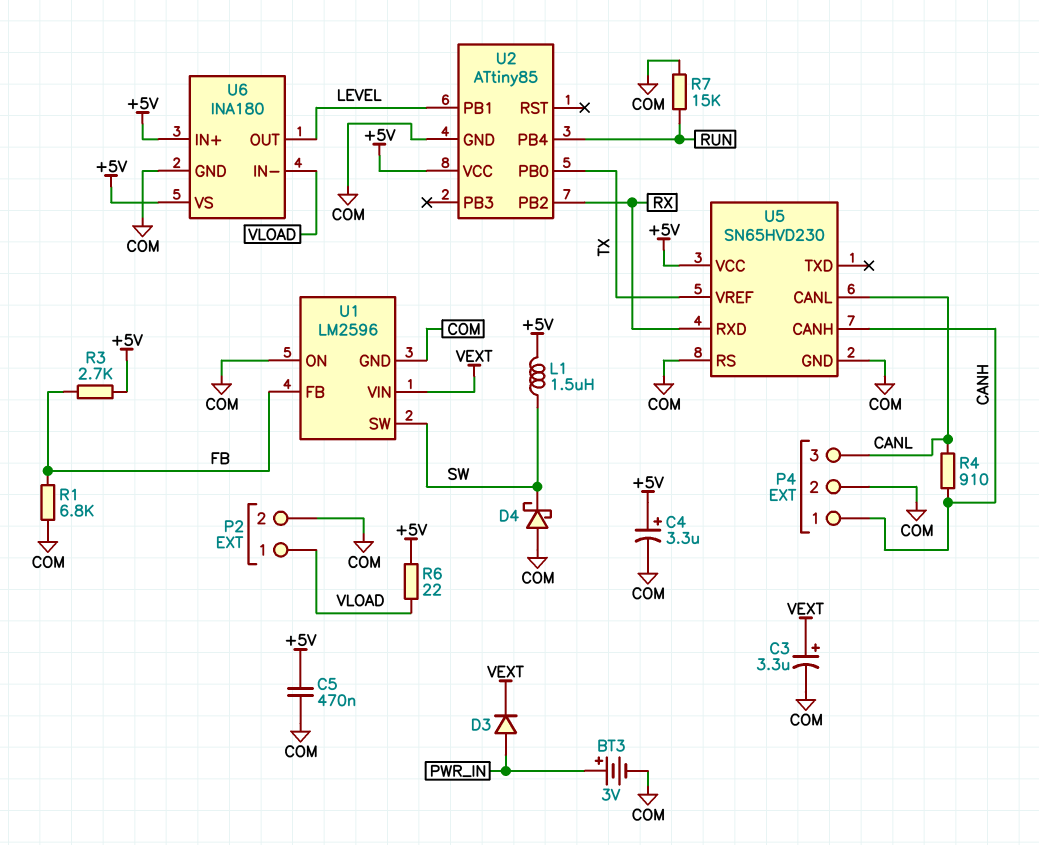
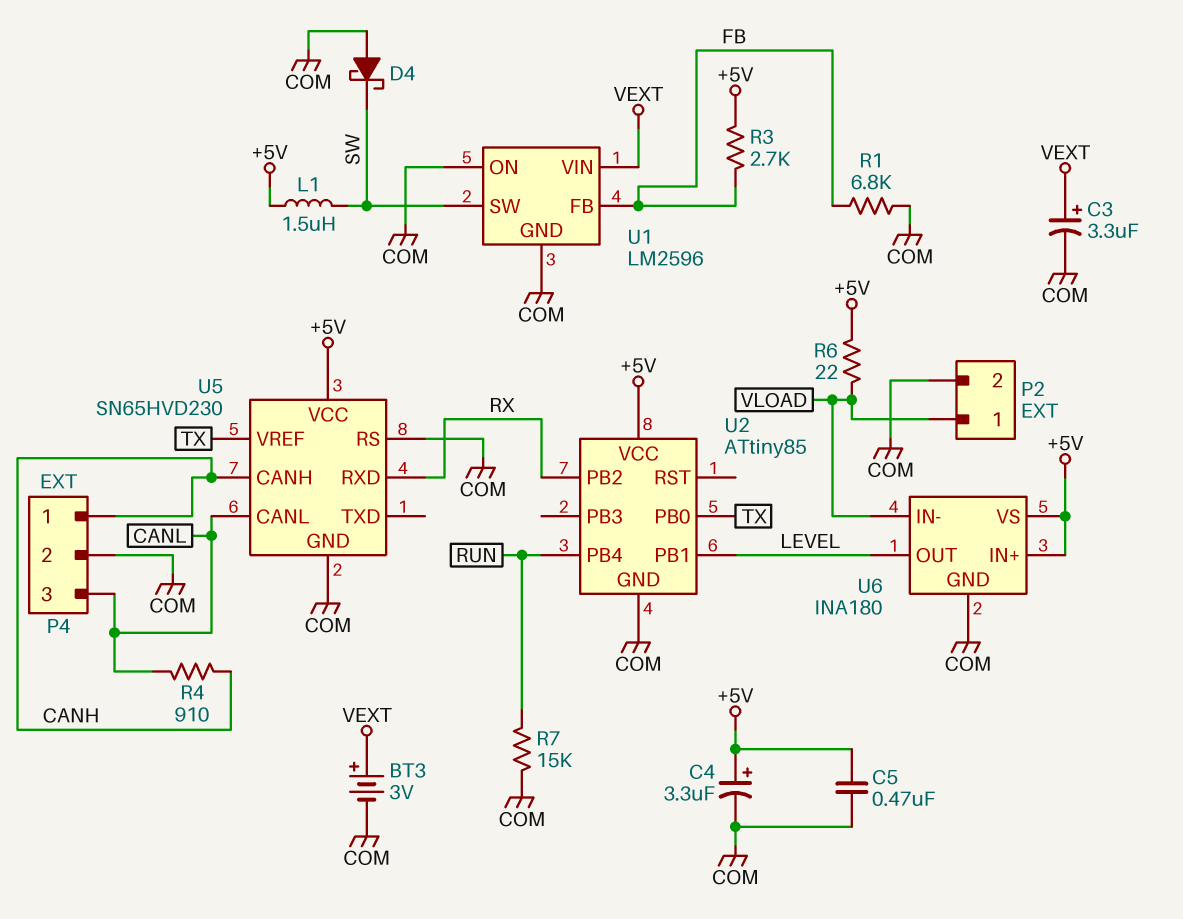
BT3: 3V (plus PWR_IN, minus COM) -> 3V (plus VEXT, minus COM)
D3: diode (A PWR_IN, K VEXT) -> none

